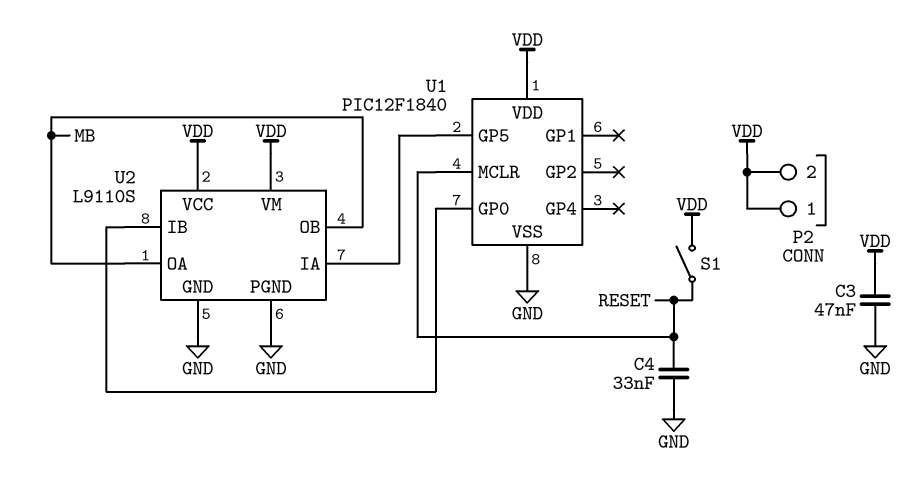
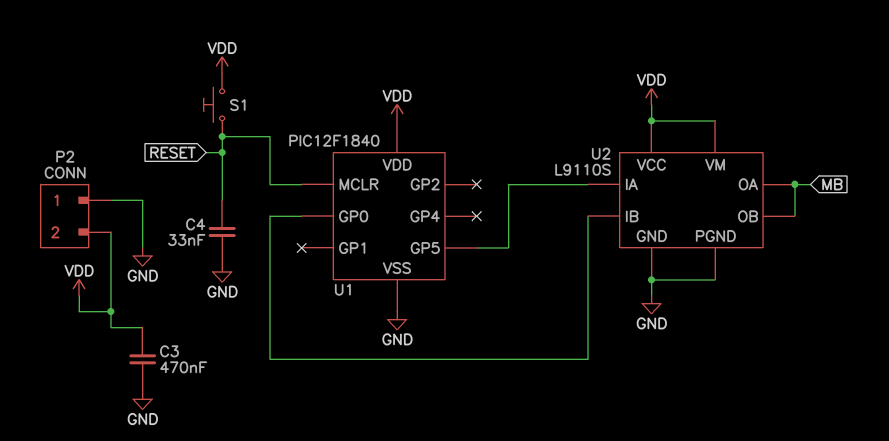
C3: 47nF (GND, VDD) -> 470nF (GND, VDD)
P2 pin 1: VDD -> GND
S1: switch (RESET, VDD) -> button (RESET, VDD)

